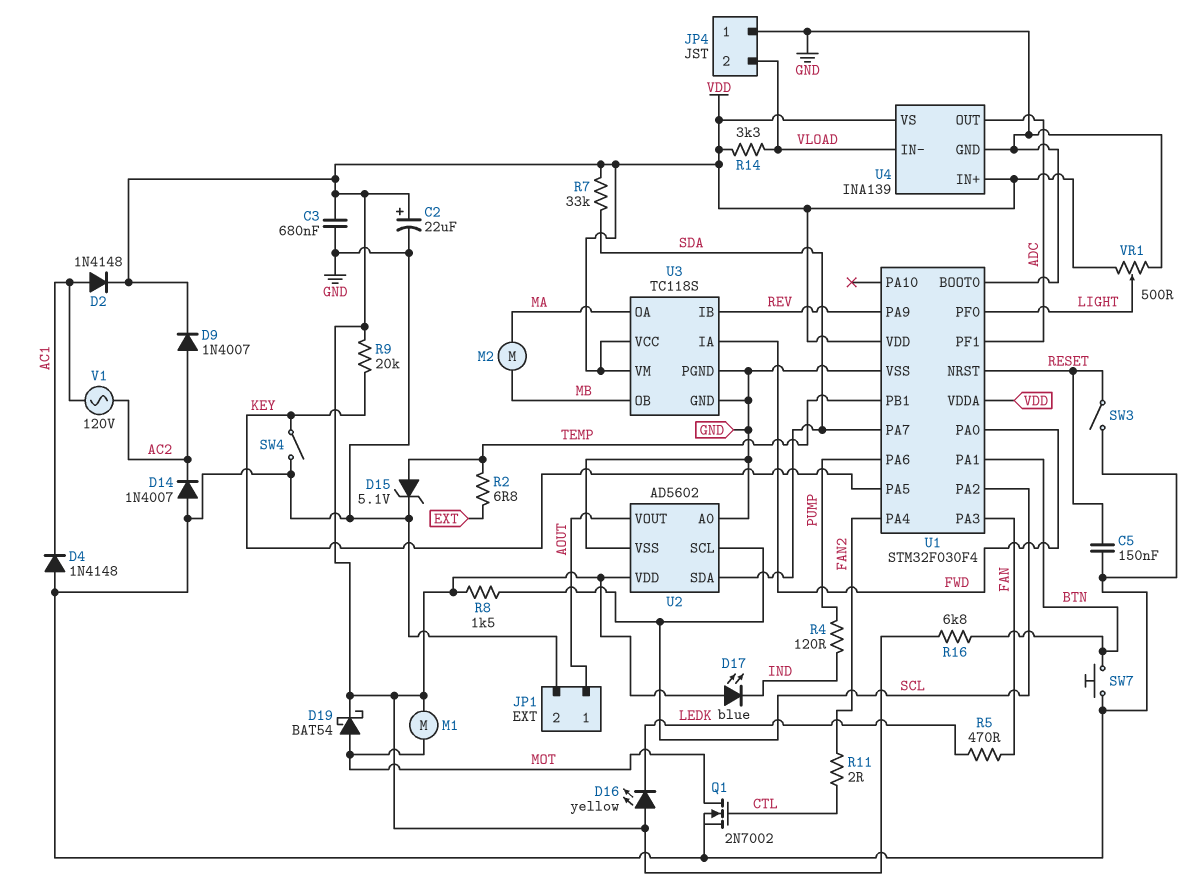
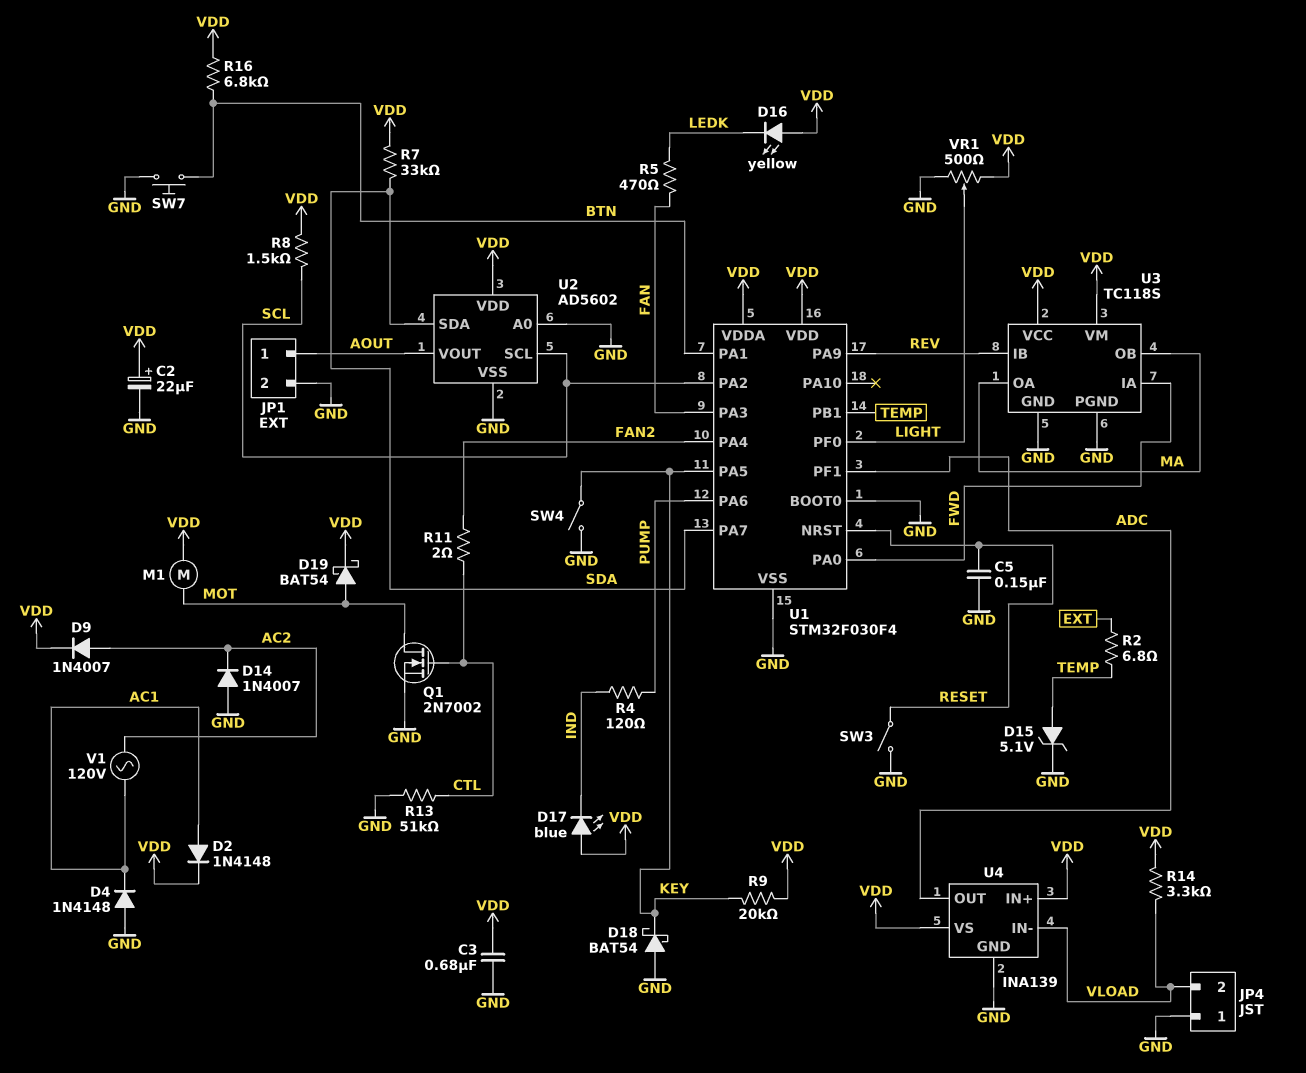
D18: none -> schottky BAT54 (A GND, K KEY)
M2: motor (MA, MB) -> none
R13: none -> 51k (CTL, GND)
U3 pin OB: MB -> MA

